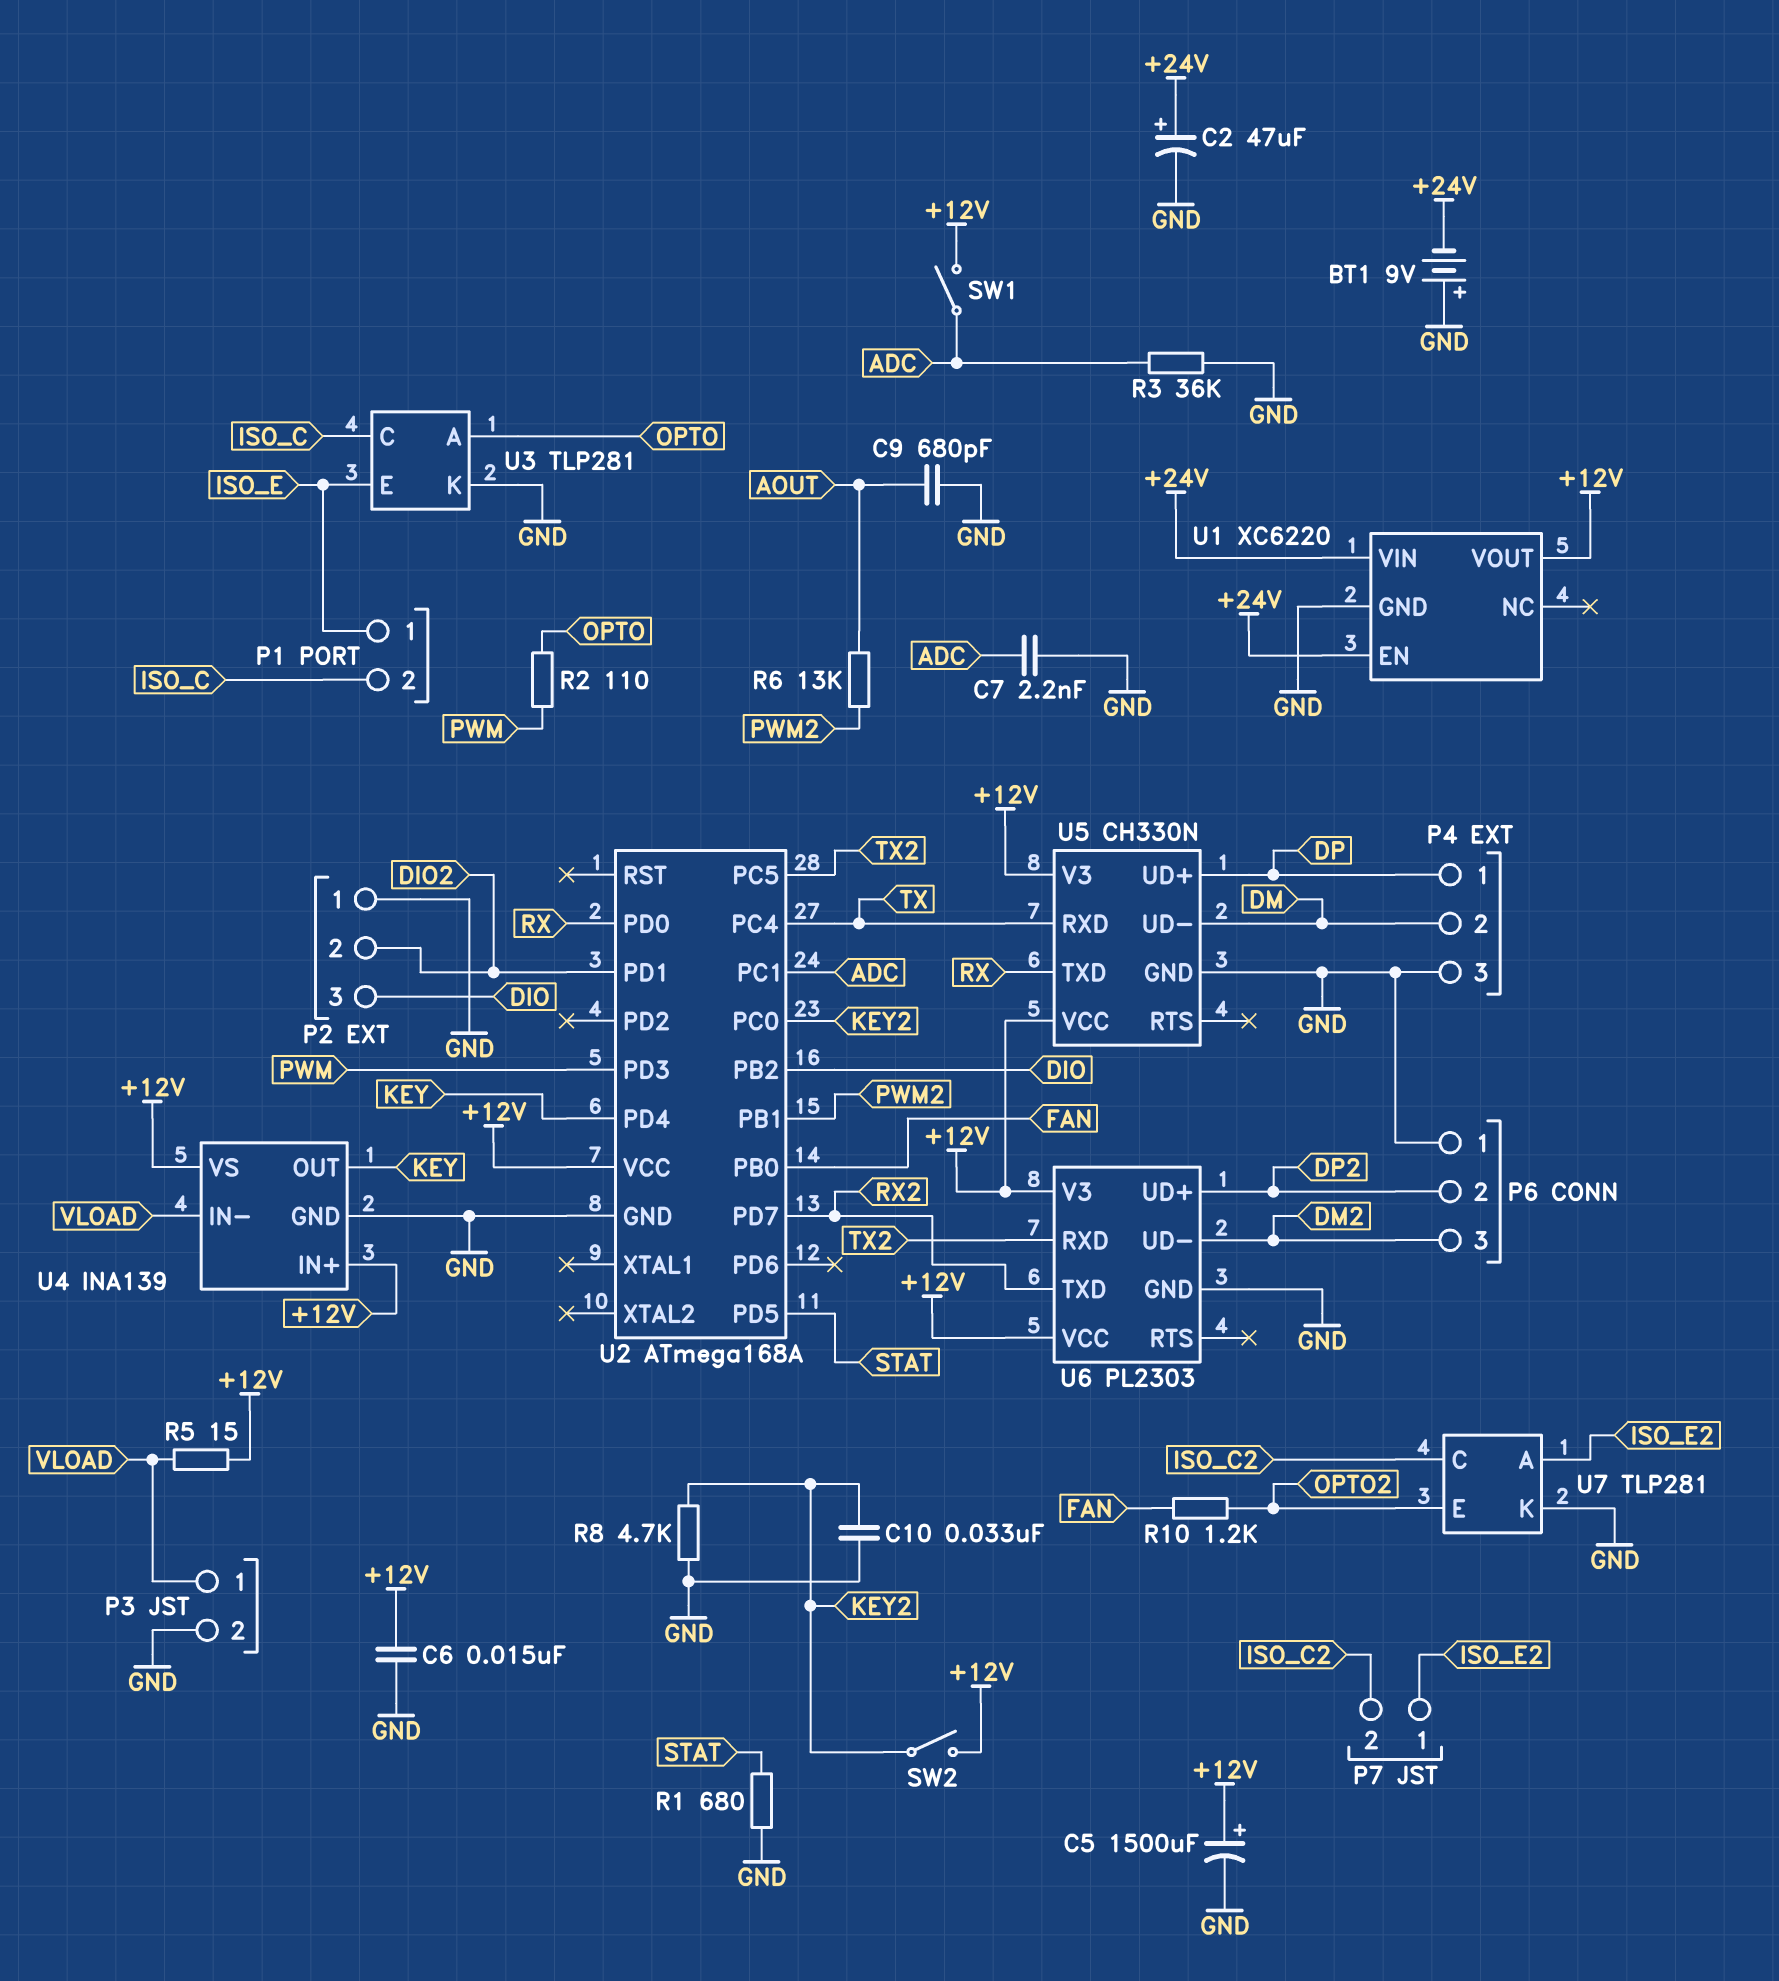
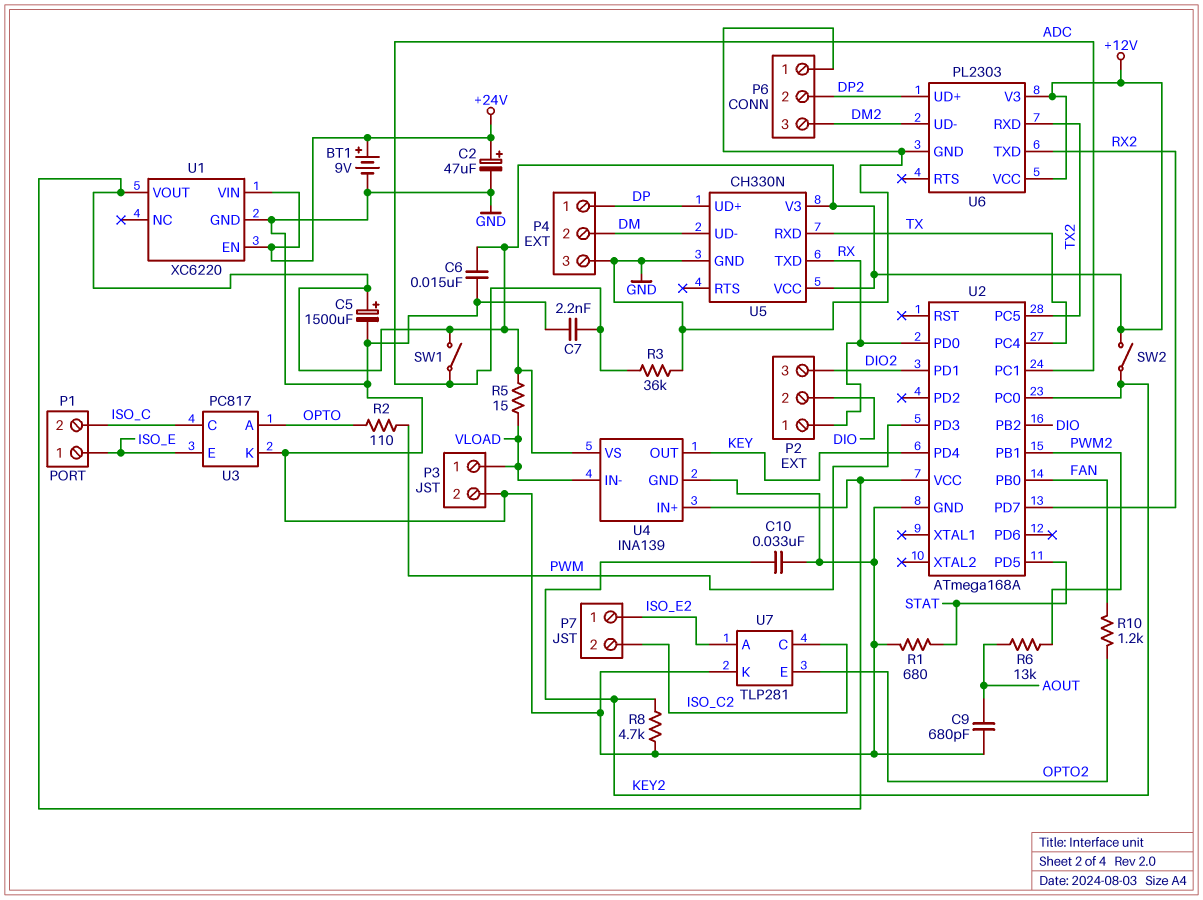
BT1: 9V (plus GND, minus +24V) -> 9V (plus +24V, minus GND)
P2 pin 1: GND -> RX
P2 pin 2: DIO2 -> DIO
P2 pin 3: DIO -> DIO2
U3: TLP281 -> PC817

